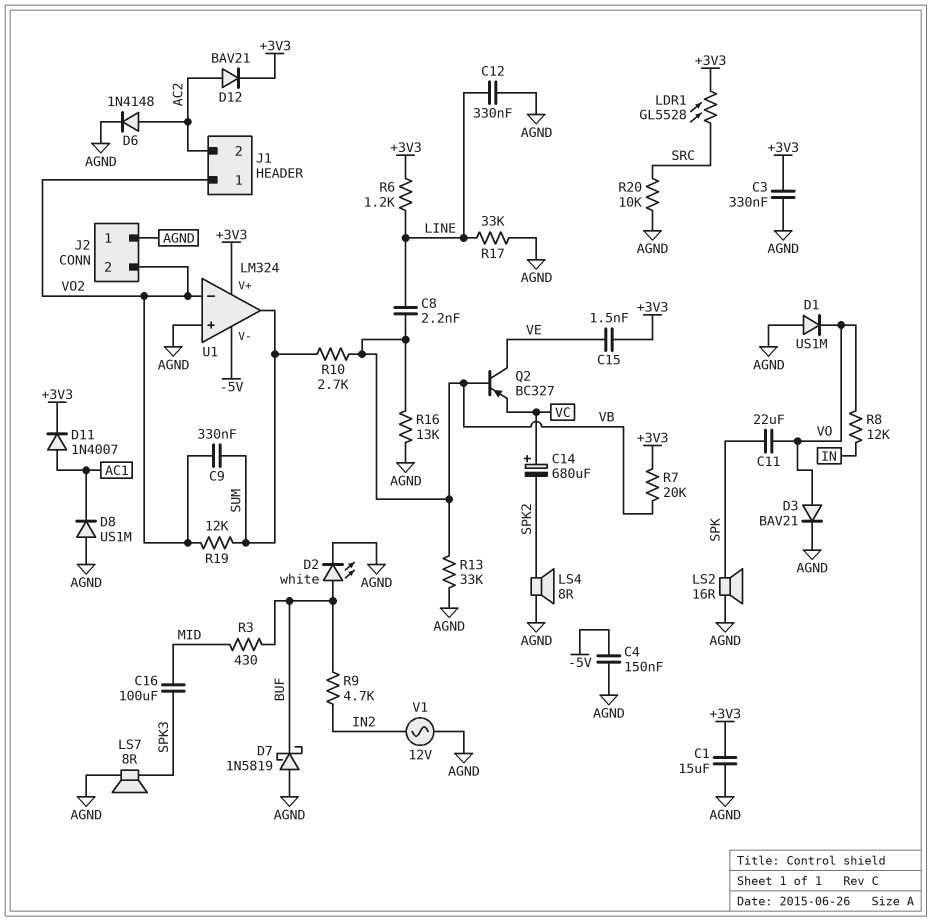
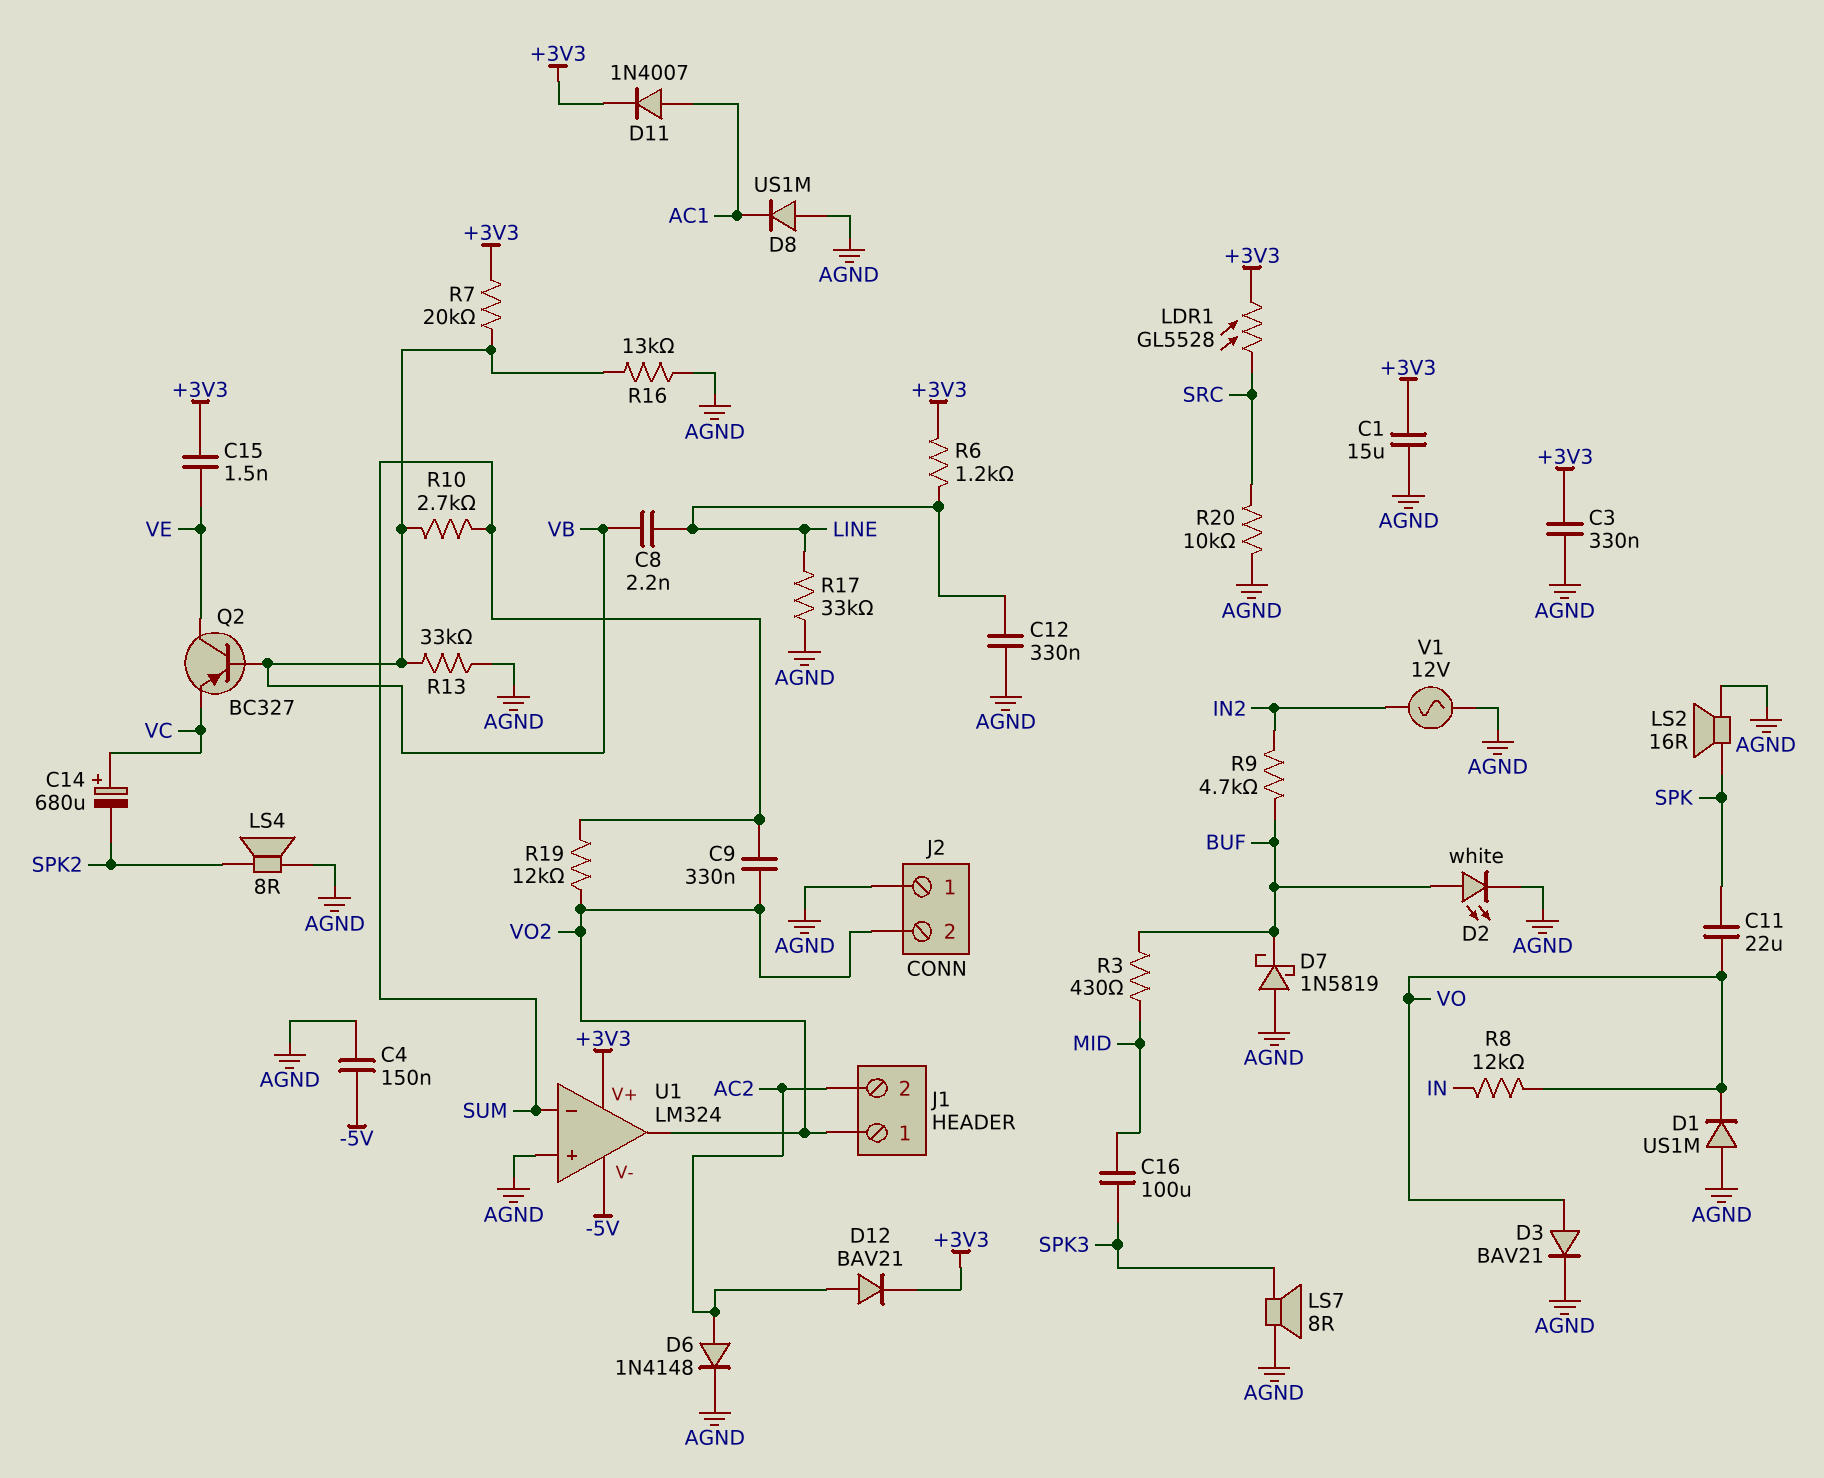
U1 pin in-: VO2 -> SUM
U1 pin out: SUM -> VO2

